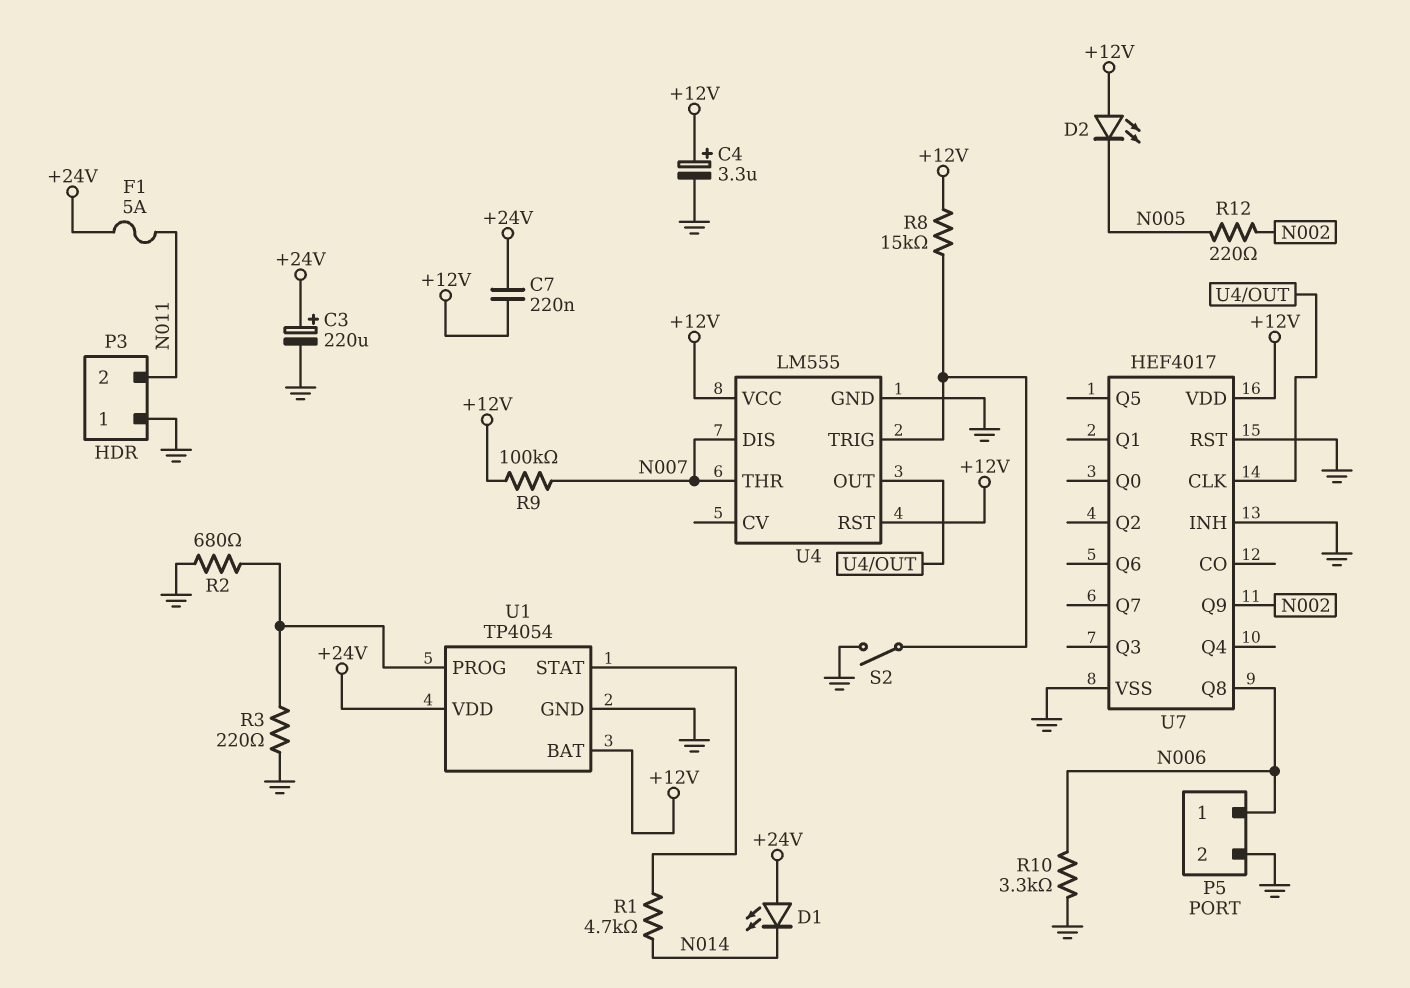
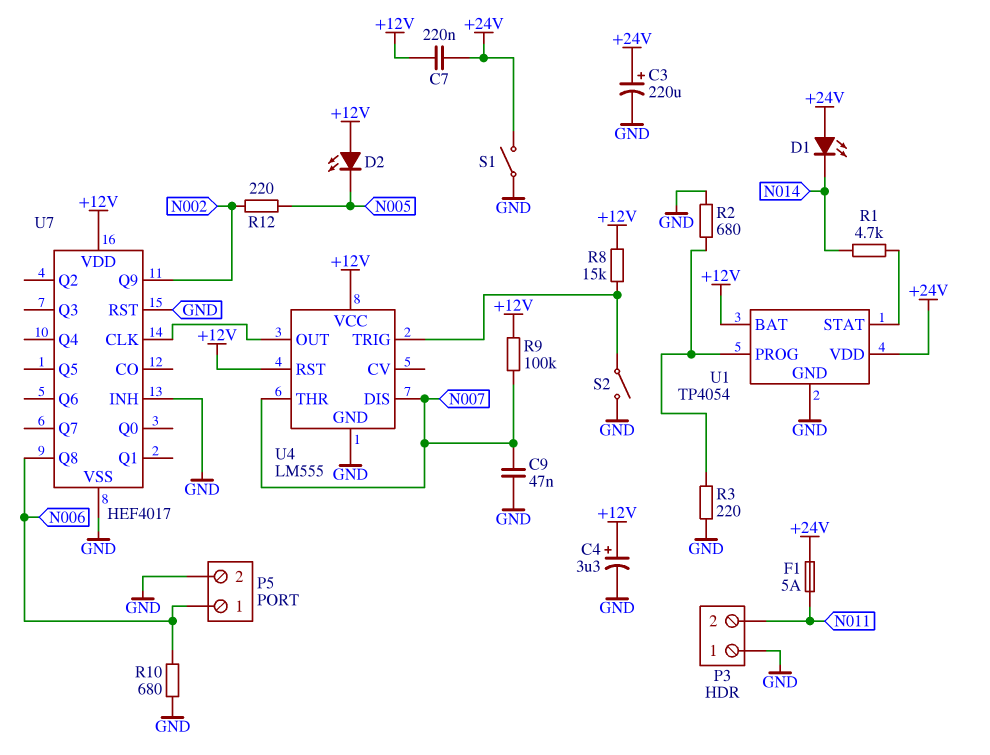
C9: none -> 47nF (GND, N007)
R10: 3.3k (GND, N006) -> 680 (GND, N006)
S1: none -> switch (+24V, GND)

